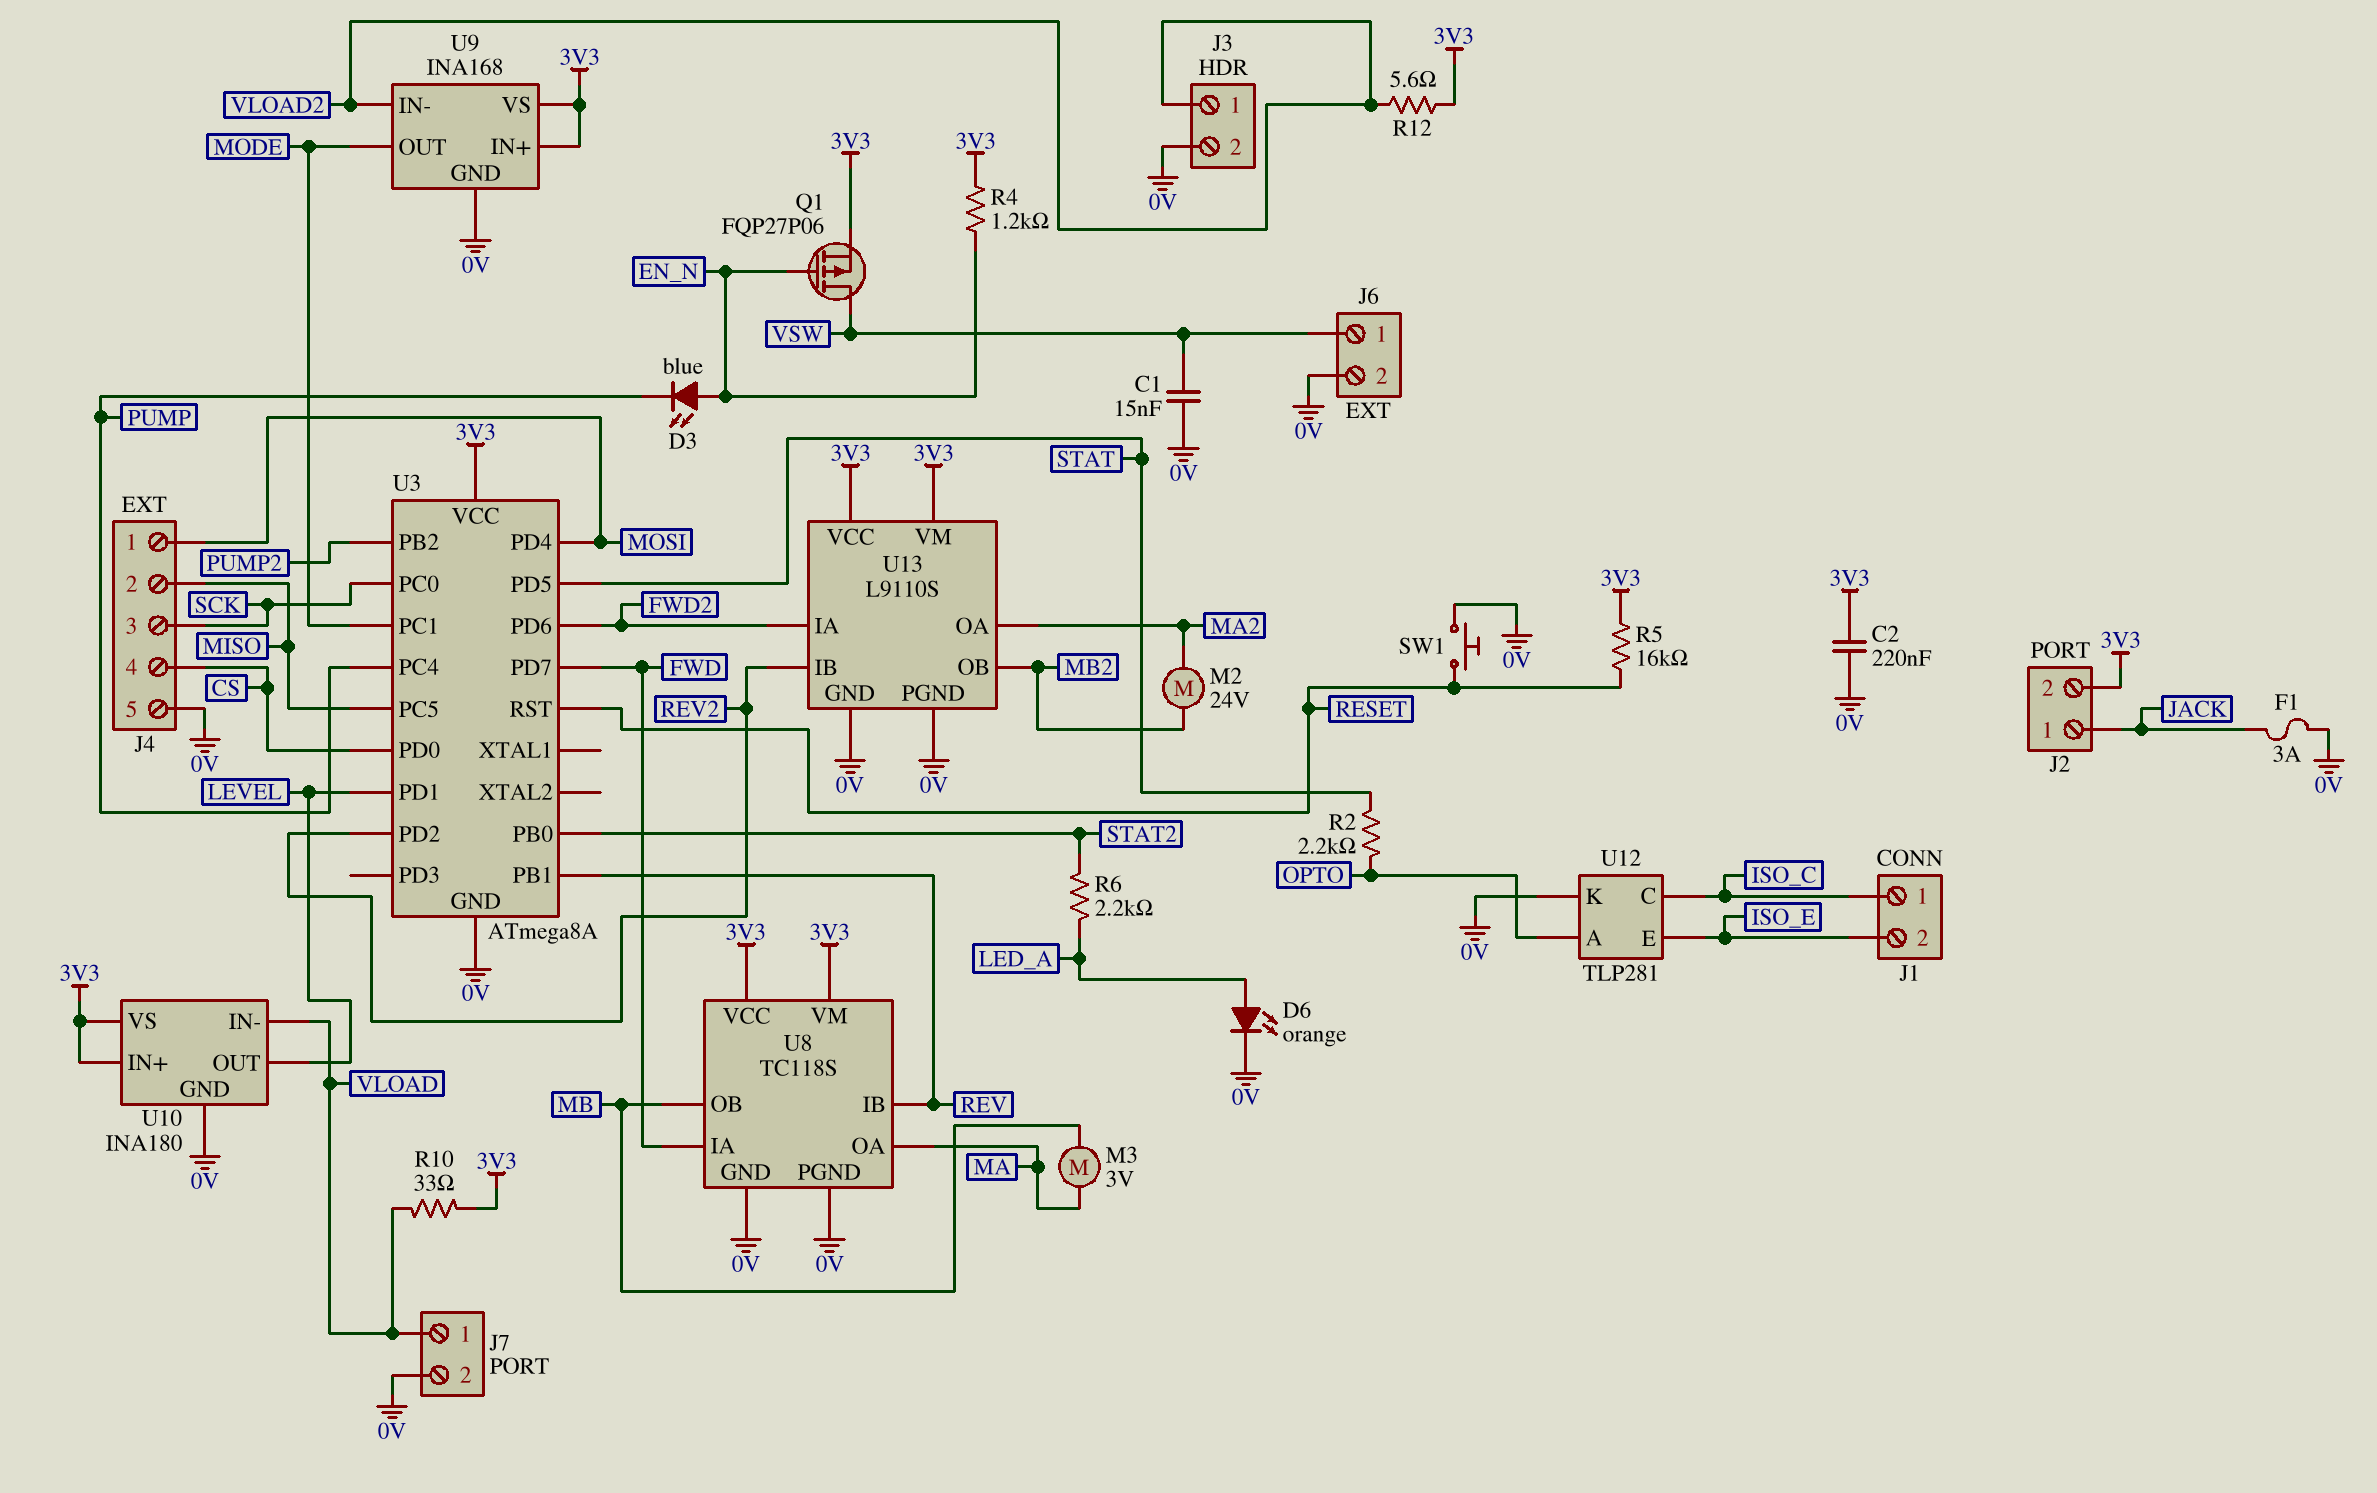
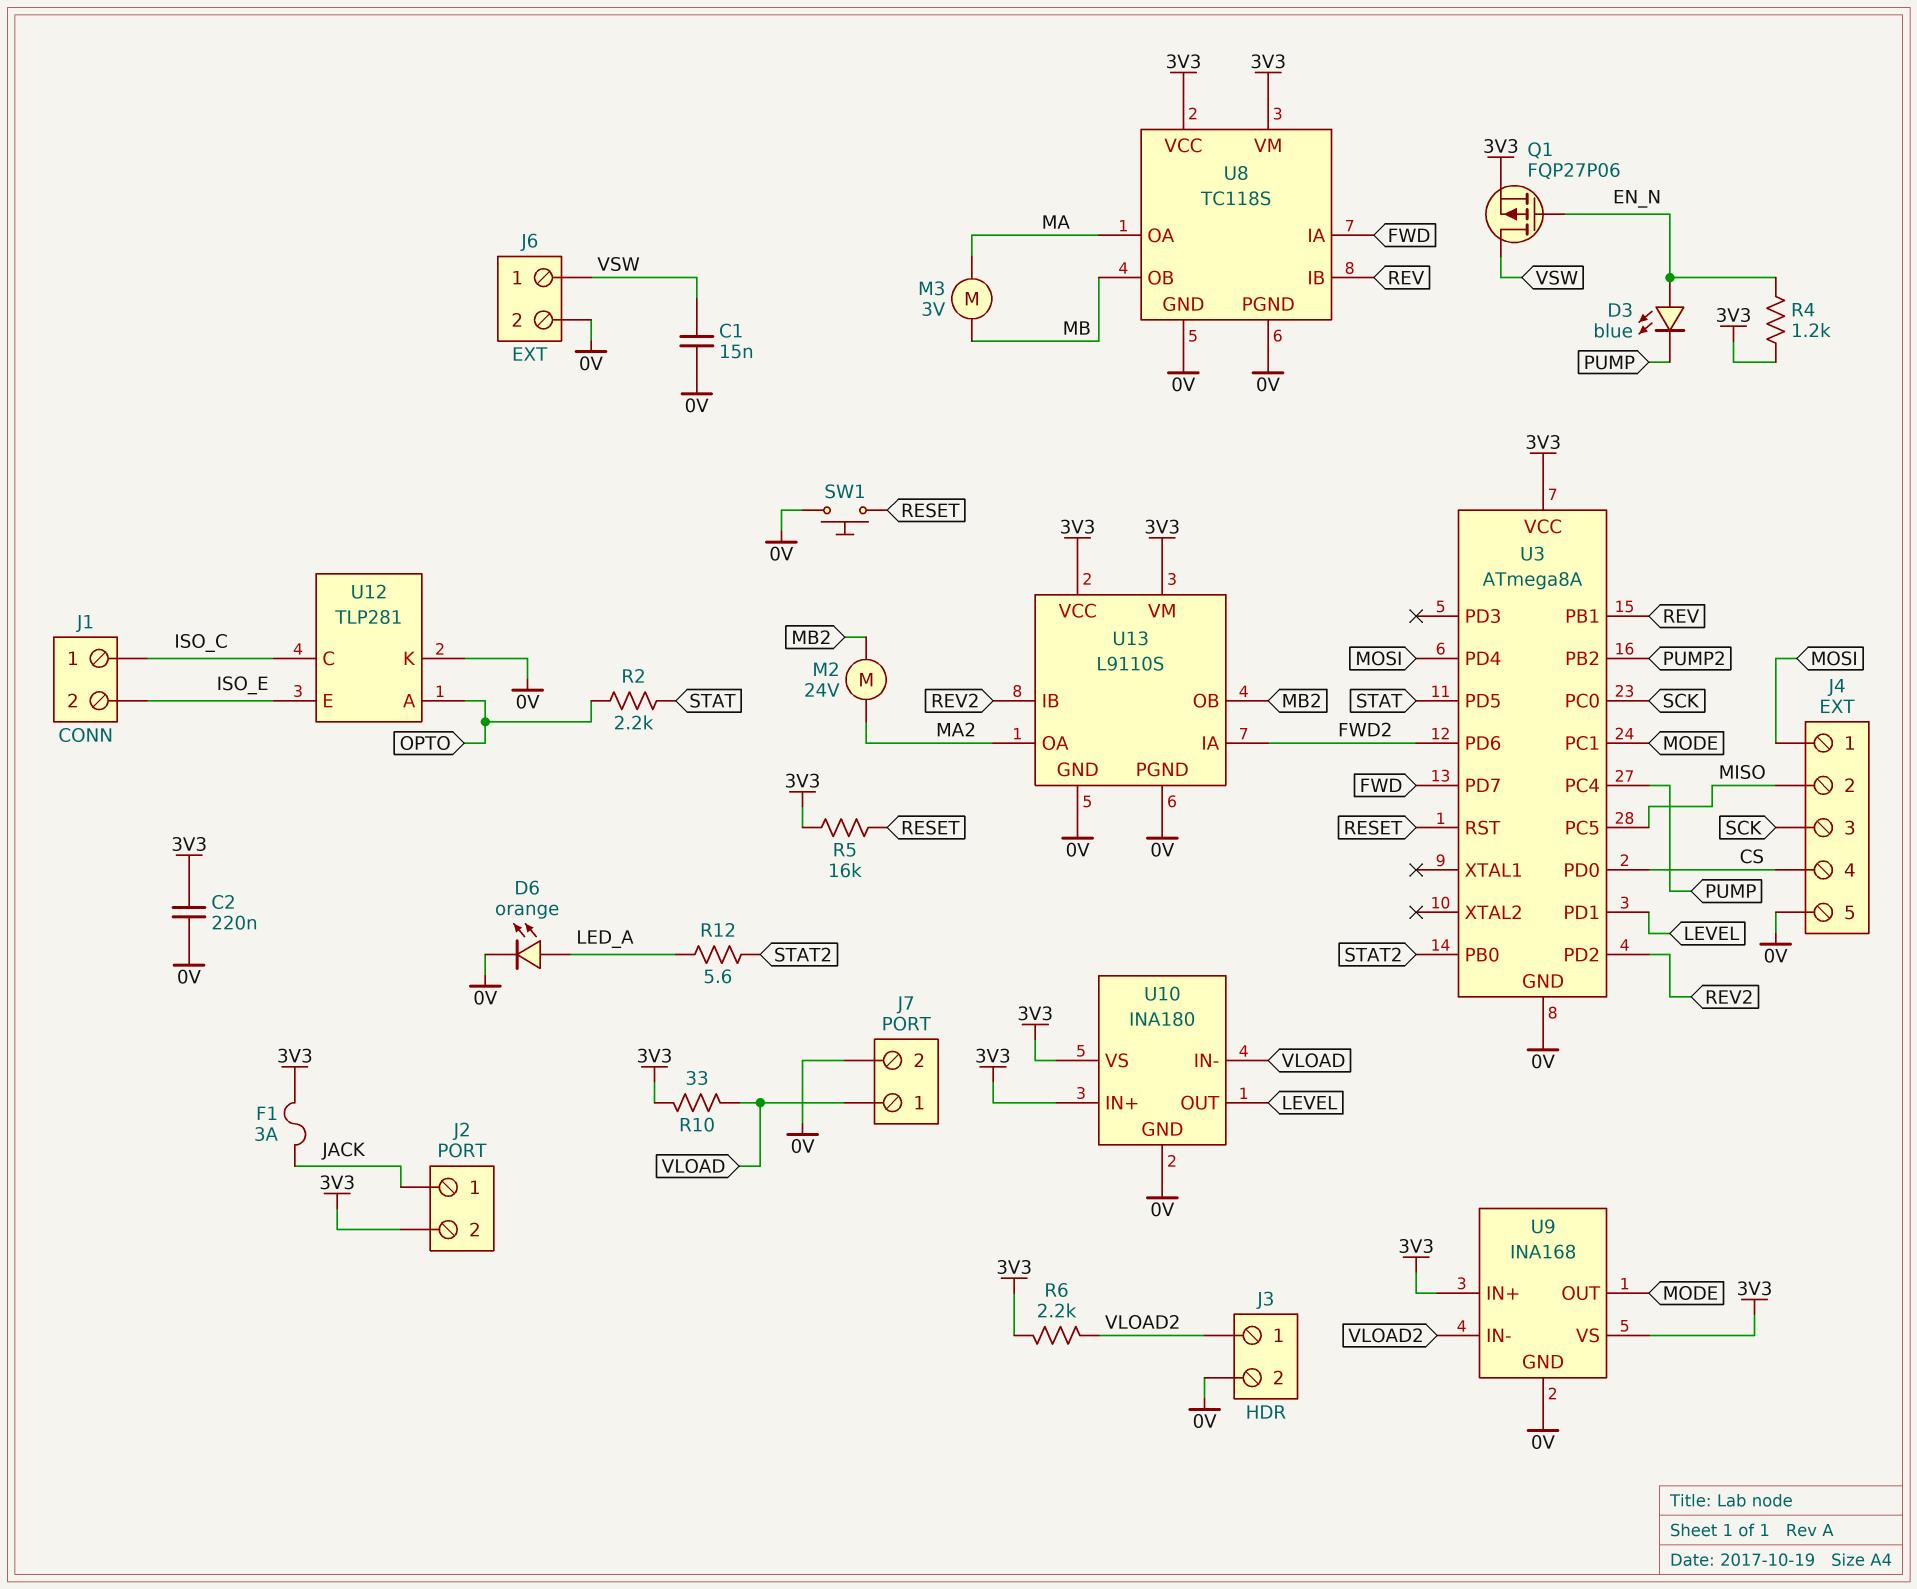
F1: 3A (0V, JACK) -> 3A (3V3, JACK)
R6: 2.2k (LED_A, STAT2) -> 2.2k (3V3, VLOAD2)
R12: 5.6 (3V3, VLOAD2) -> 5.6 (LED_A, STAT2)

